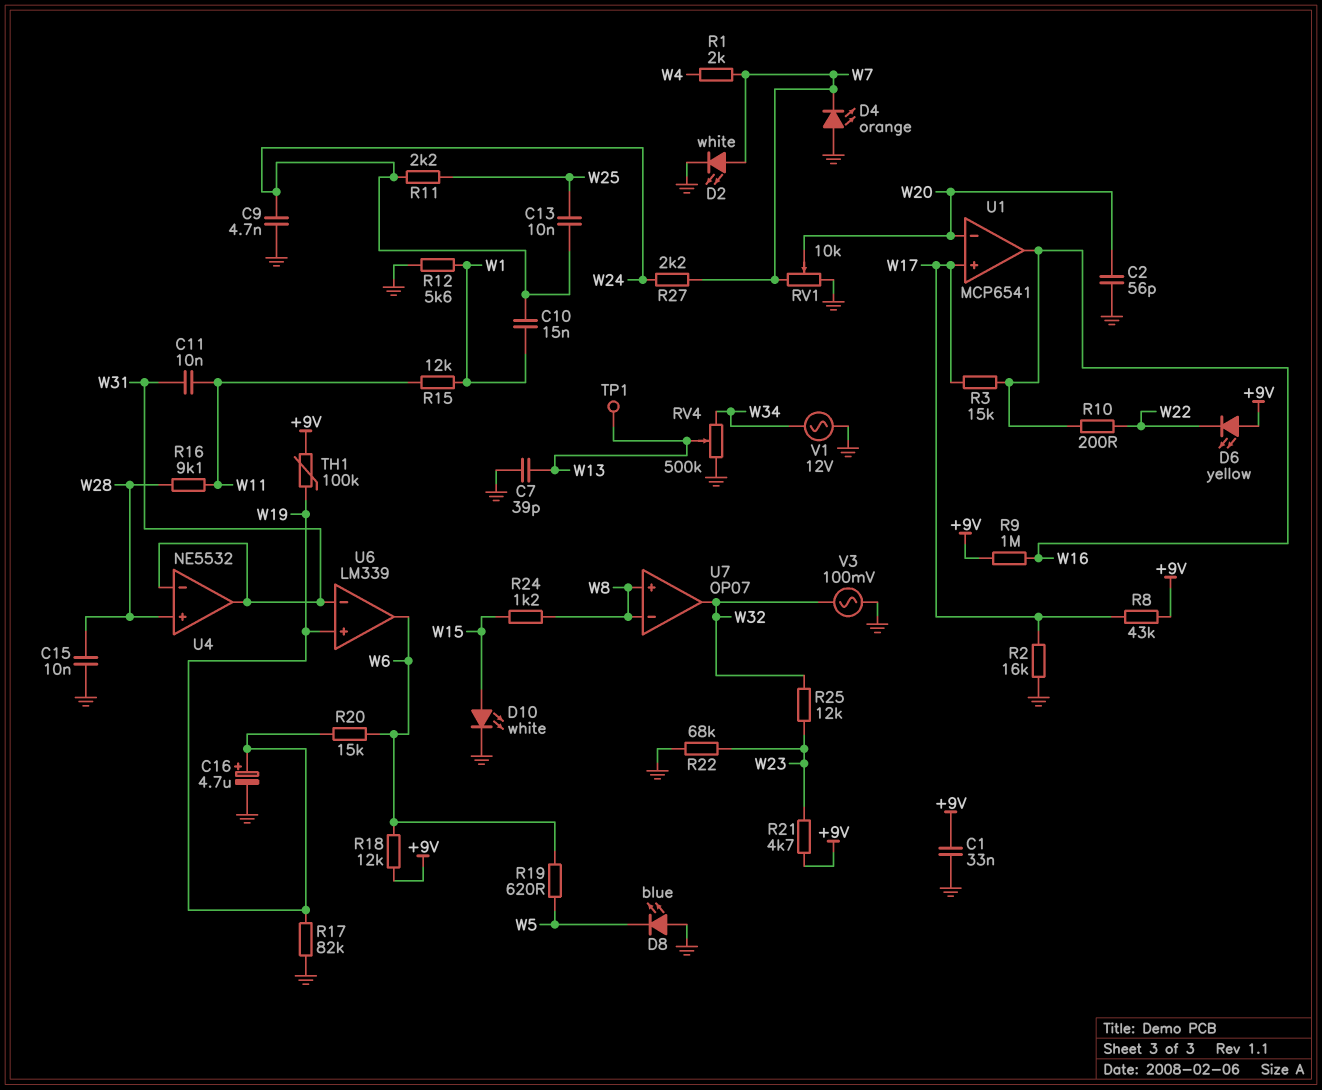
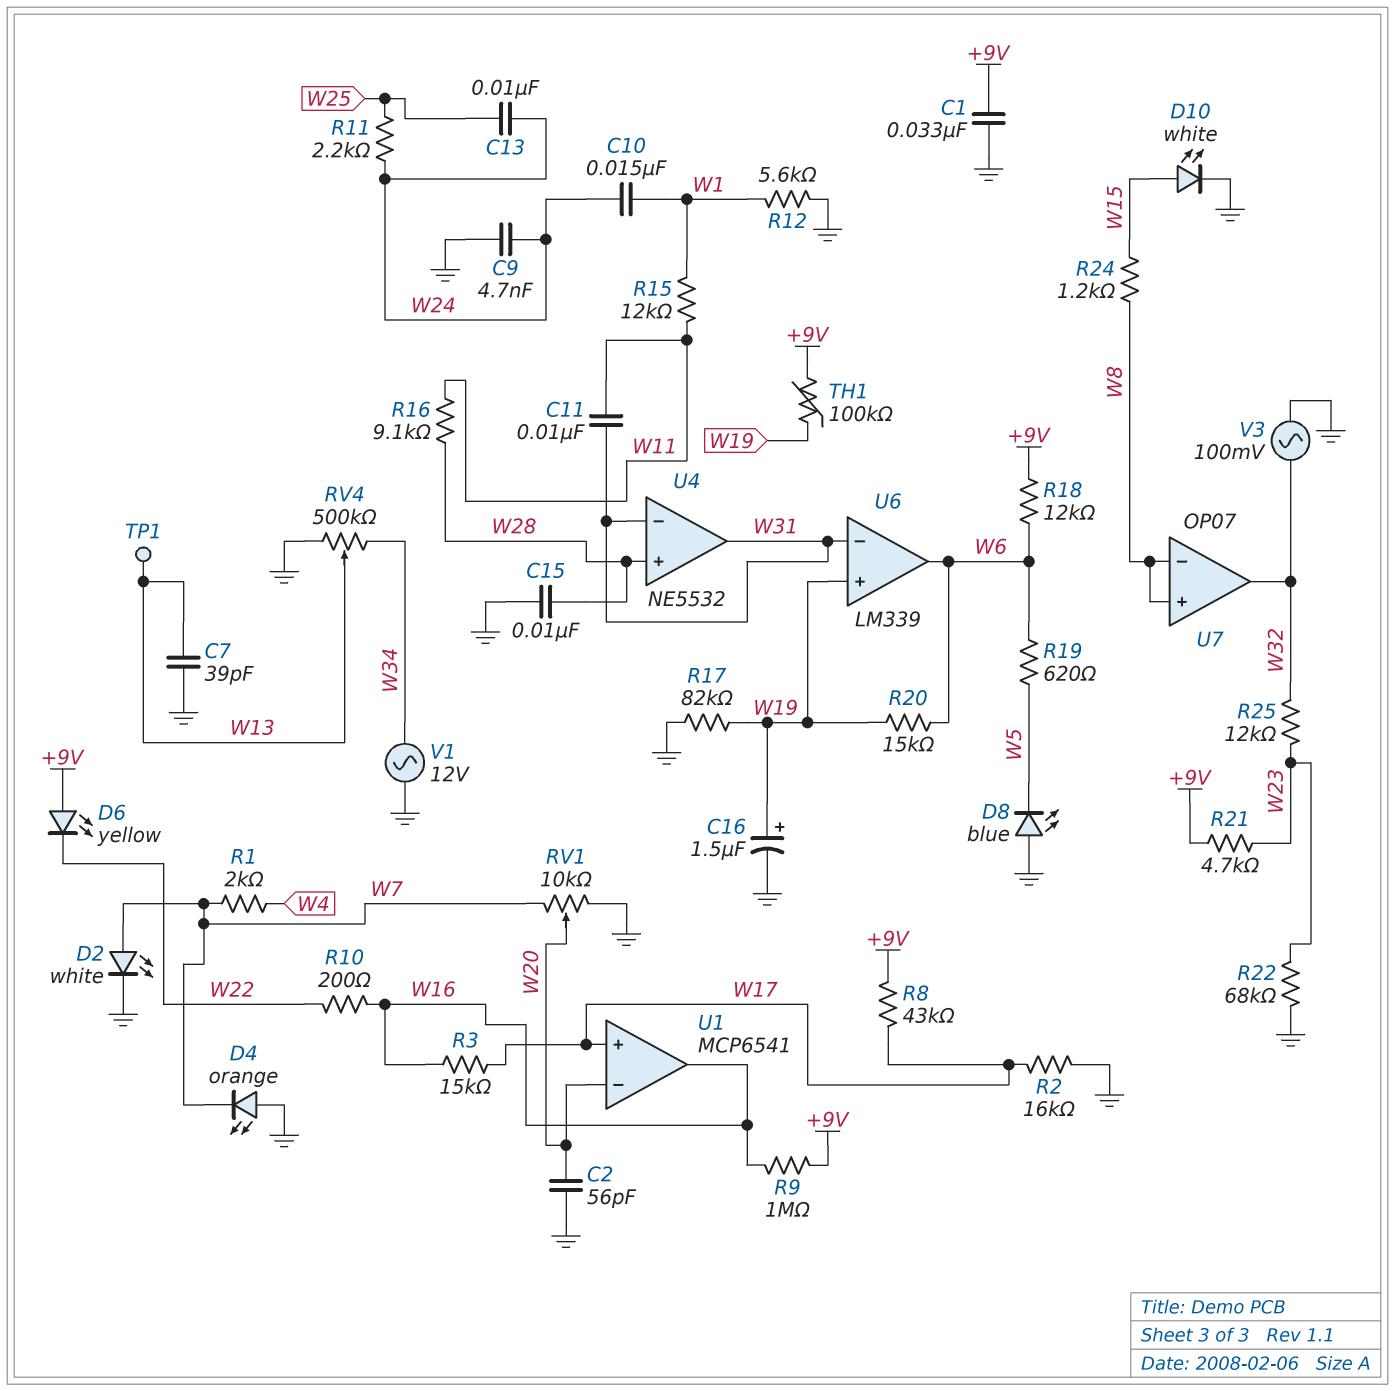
C16: 4.7uF (plus W19, minus GND) -> 1.5uF (plus W19, minus GND)
R27: 2.2k (W7, W24) -> none

